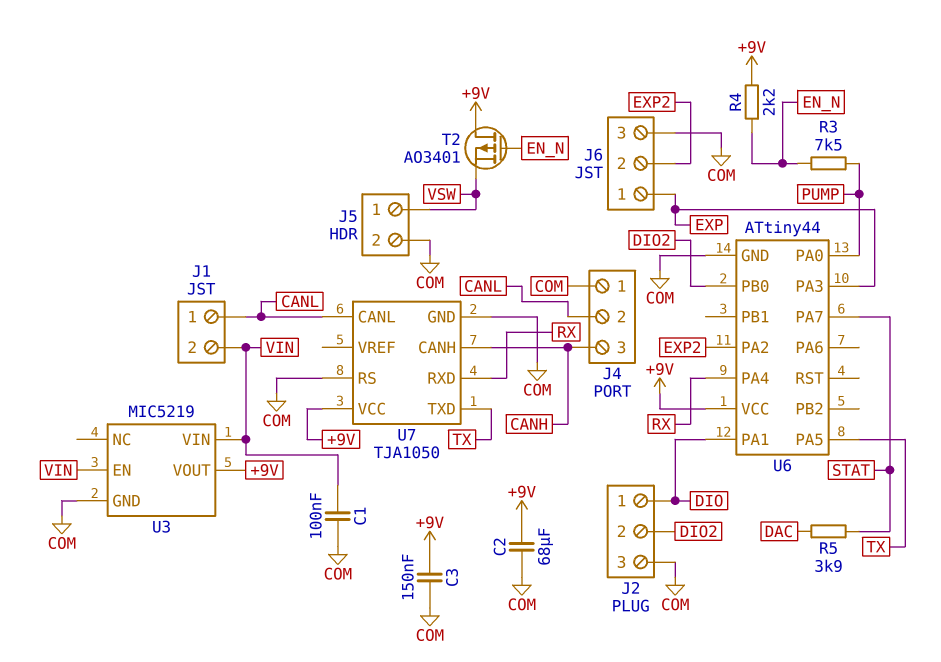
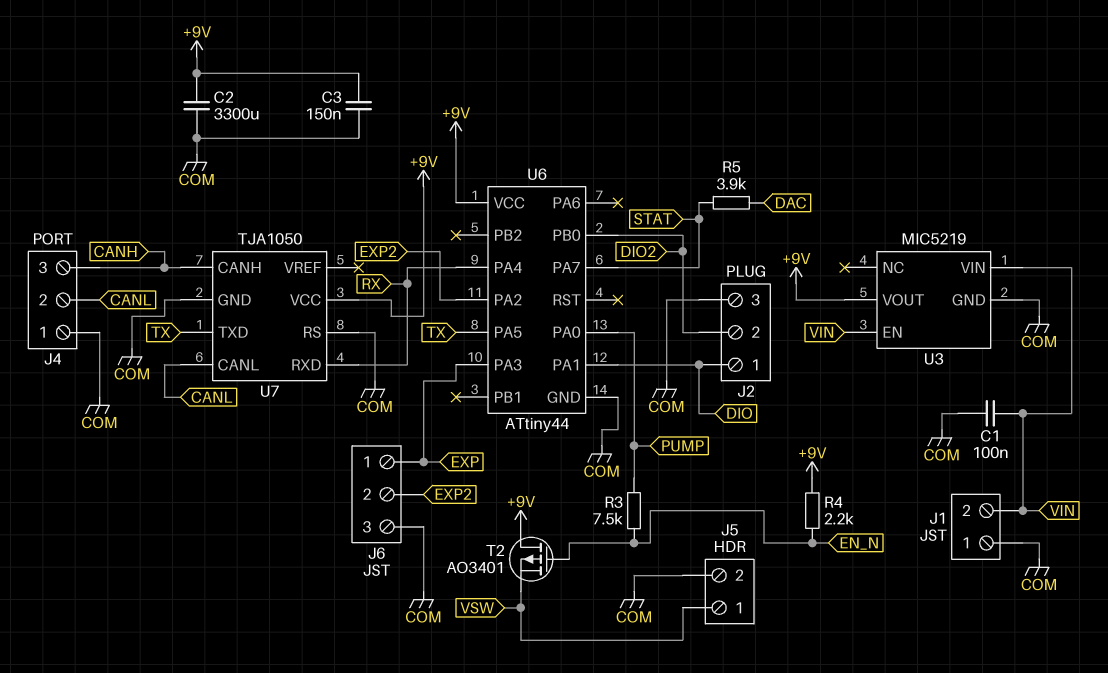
C2: 68uF (+9V, COM) -> 3300uF (+9V, COM)
J1 pin 1: CANL -> COM

